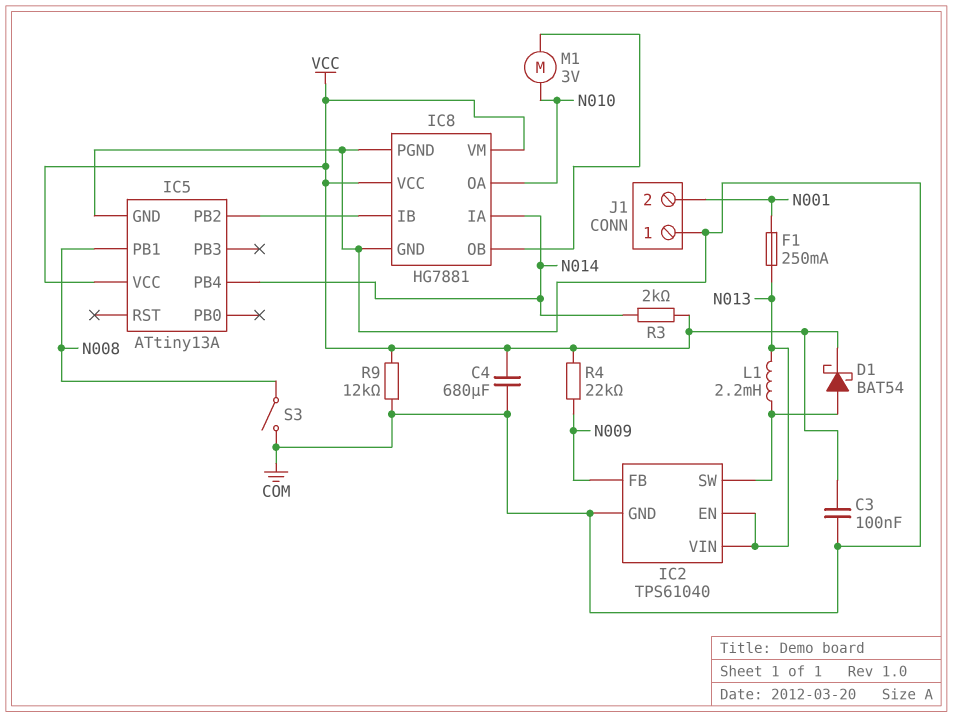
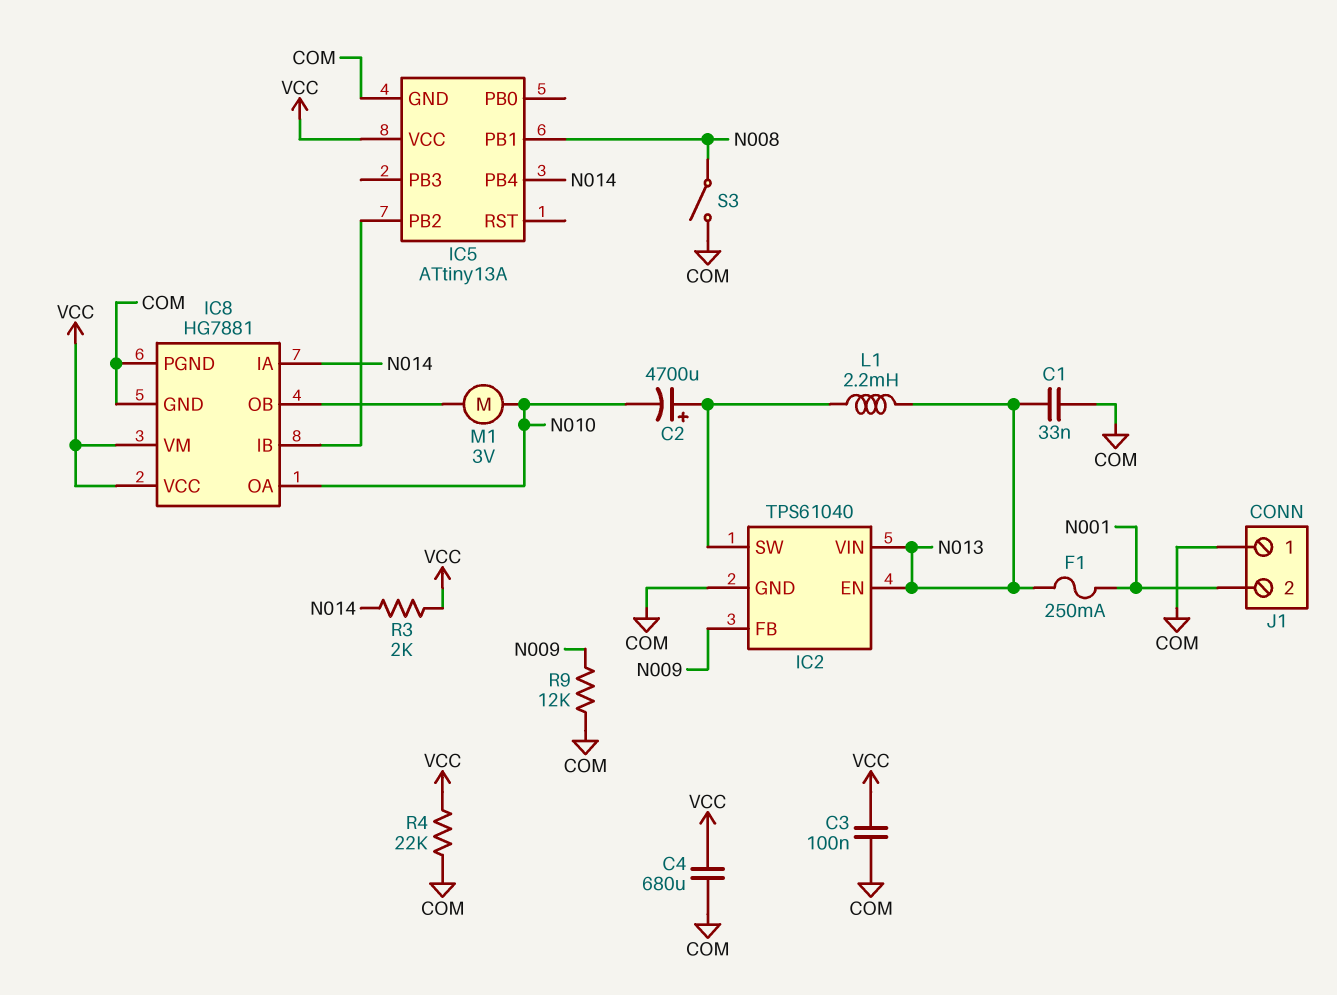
C1: none -> 33nF (COM, N013)
C2: none -> 4700uF (plus IC2/SW, minus N010)
D1: schottky BAT54 (A IC2/SW, K VCC) -> none
R4: 22k (N009, VCC) -> 22k (COM, VCC)
R9: 12k (COM, VCC) -> 12k (COM, N009)

